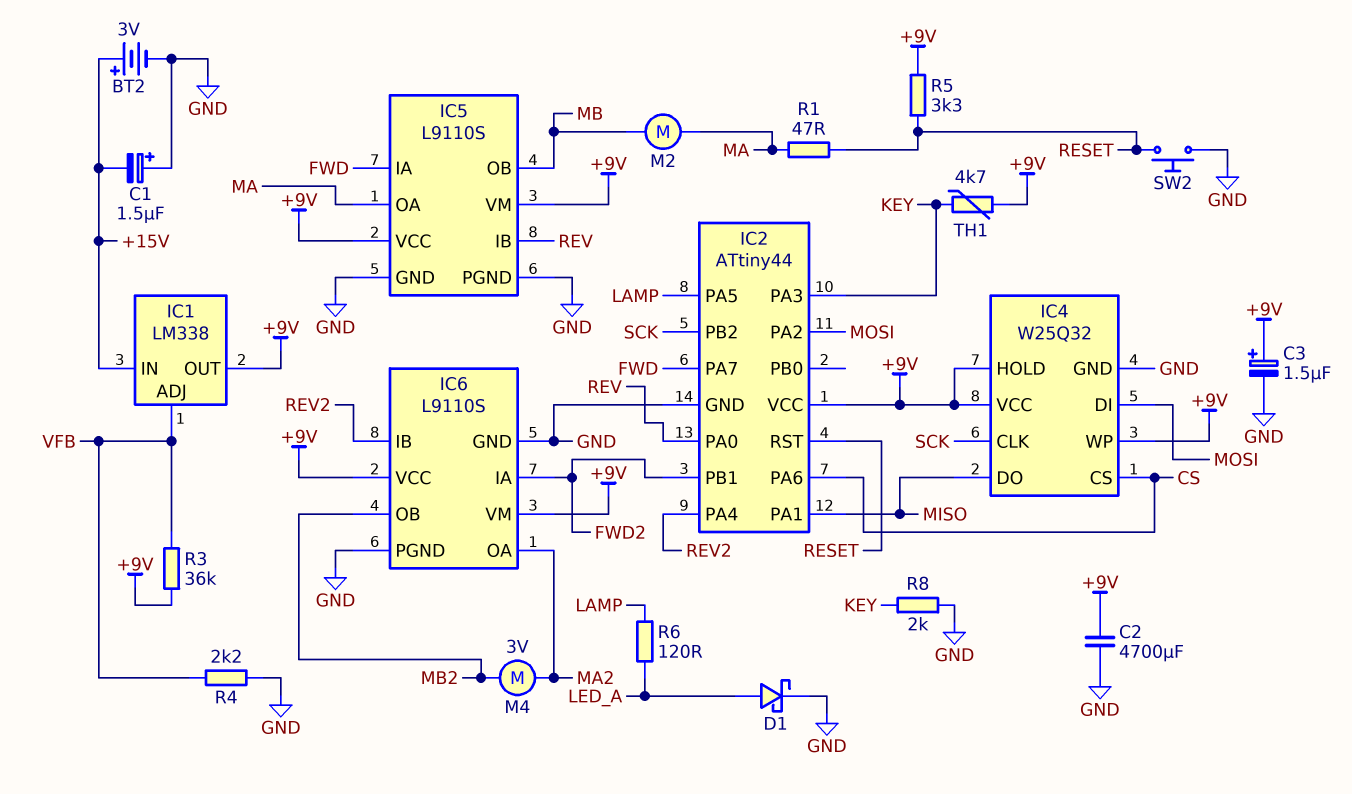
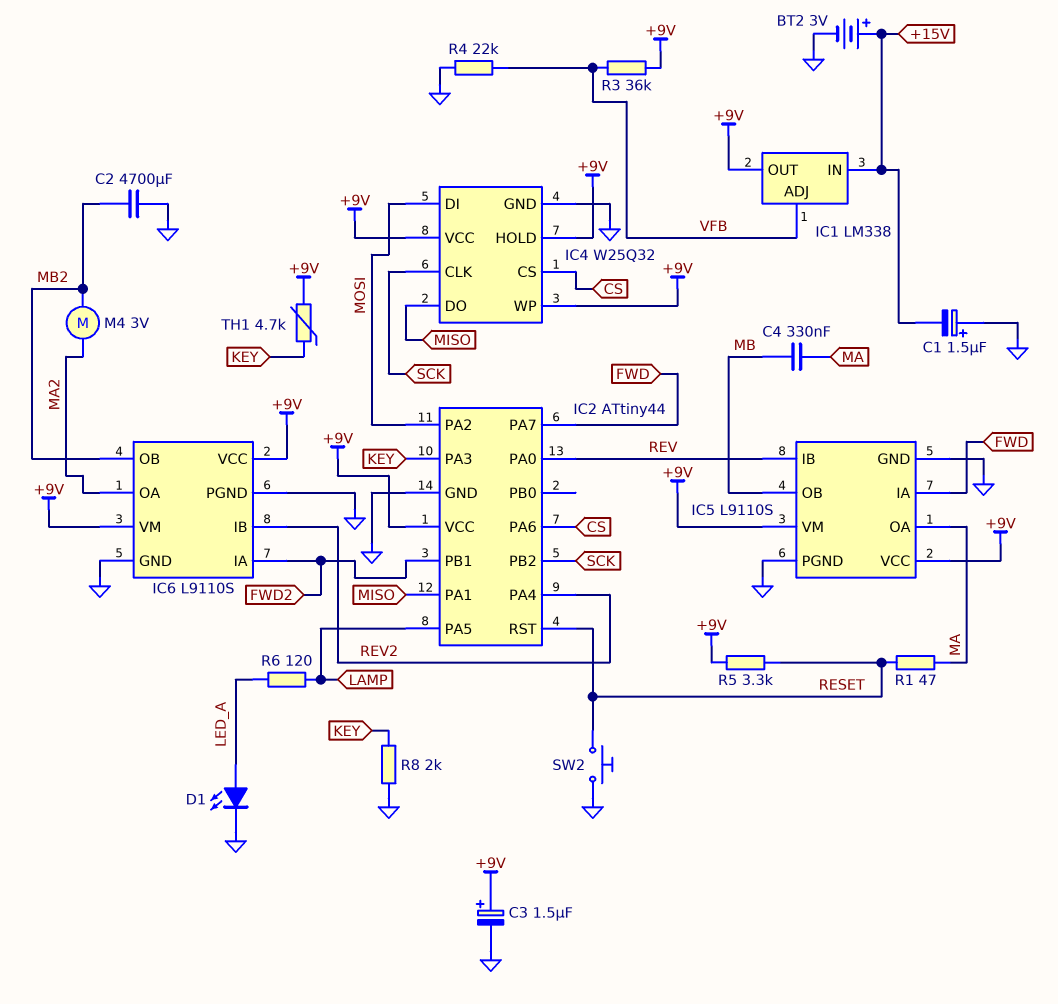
C2: 4700uF (+9V, GND) -> 4700uF (GND, MB2)
C4: none -> 330nF (MA, MB)
D1: schottky (A LED_A, K GND) -> LED (A LED_A, K GND)
M2: motor (MA, MB) -> none
R4: 2.2k (GND, VFB) -> 22k (GND, VFB)

